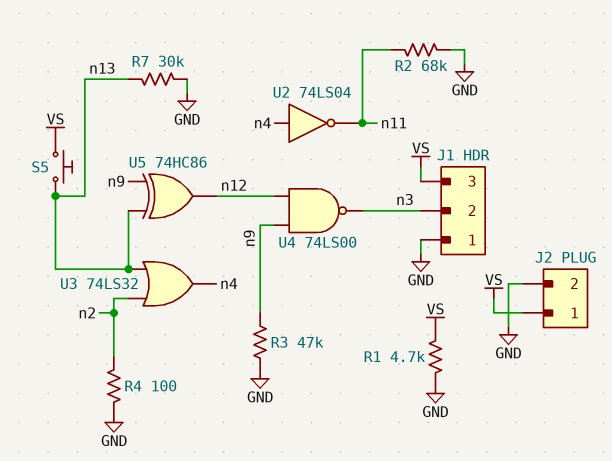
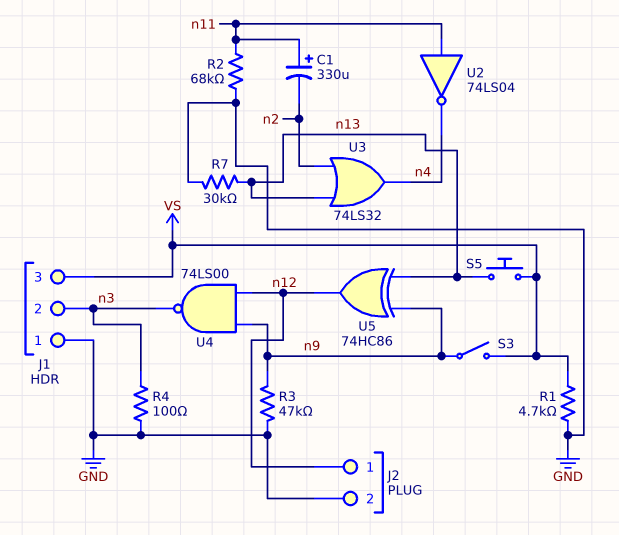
C1: none -> 330uF (plus n11, minus n2)
J2 pin 1: VS -> n12
R4: 100 (GND, n2) -> 100 (GND, n3)
S3: none -> switch (VS, n9)
U2: NOT 74LS04 (in n4, out n11) -> NOT 74LS04 (in n11, out n4)

